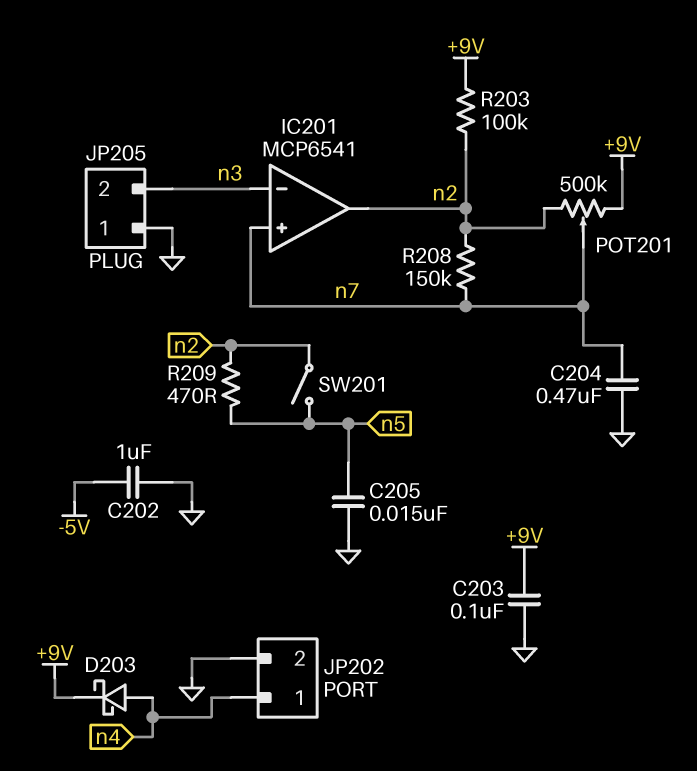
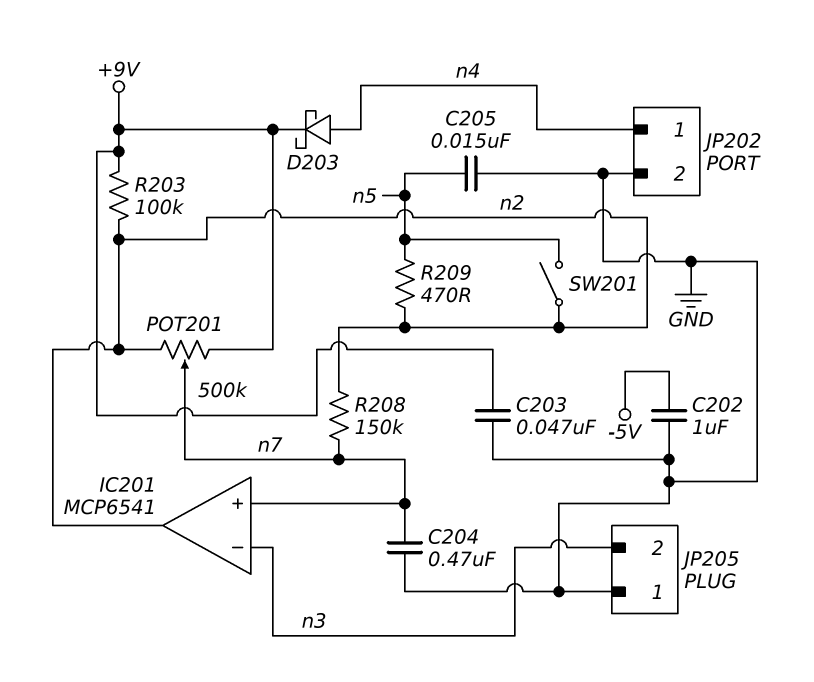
C203: 100nF (+9V, GND) -> 47nF (+9V, GND)

